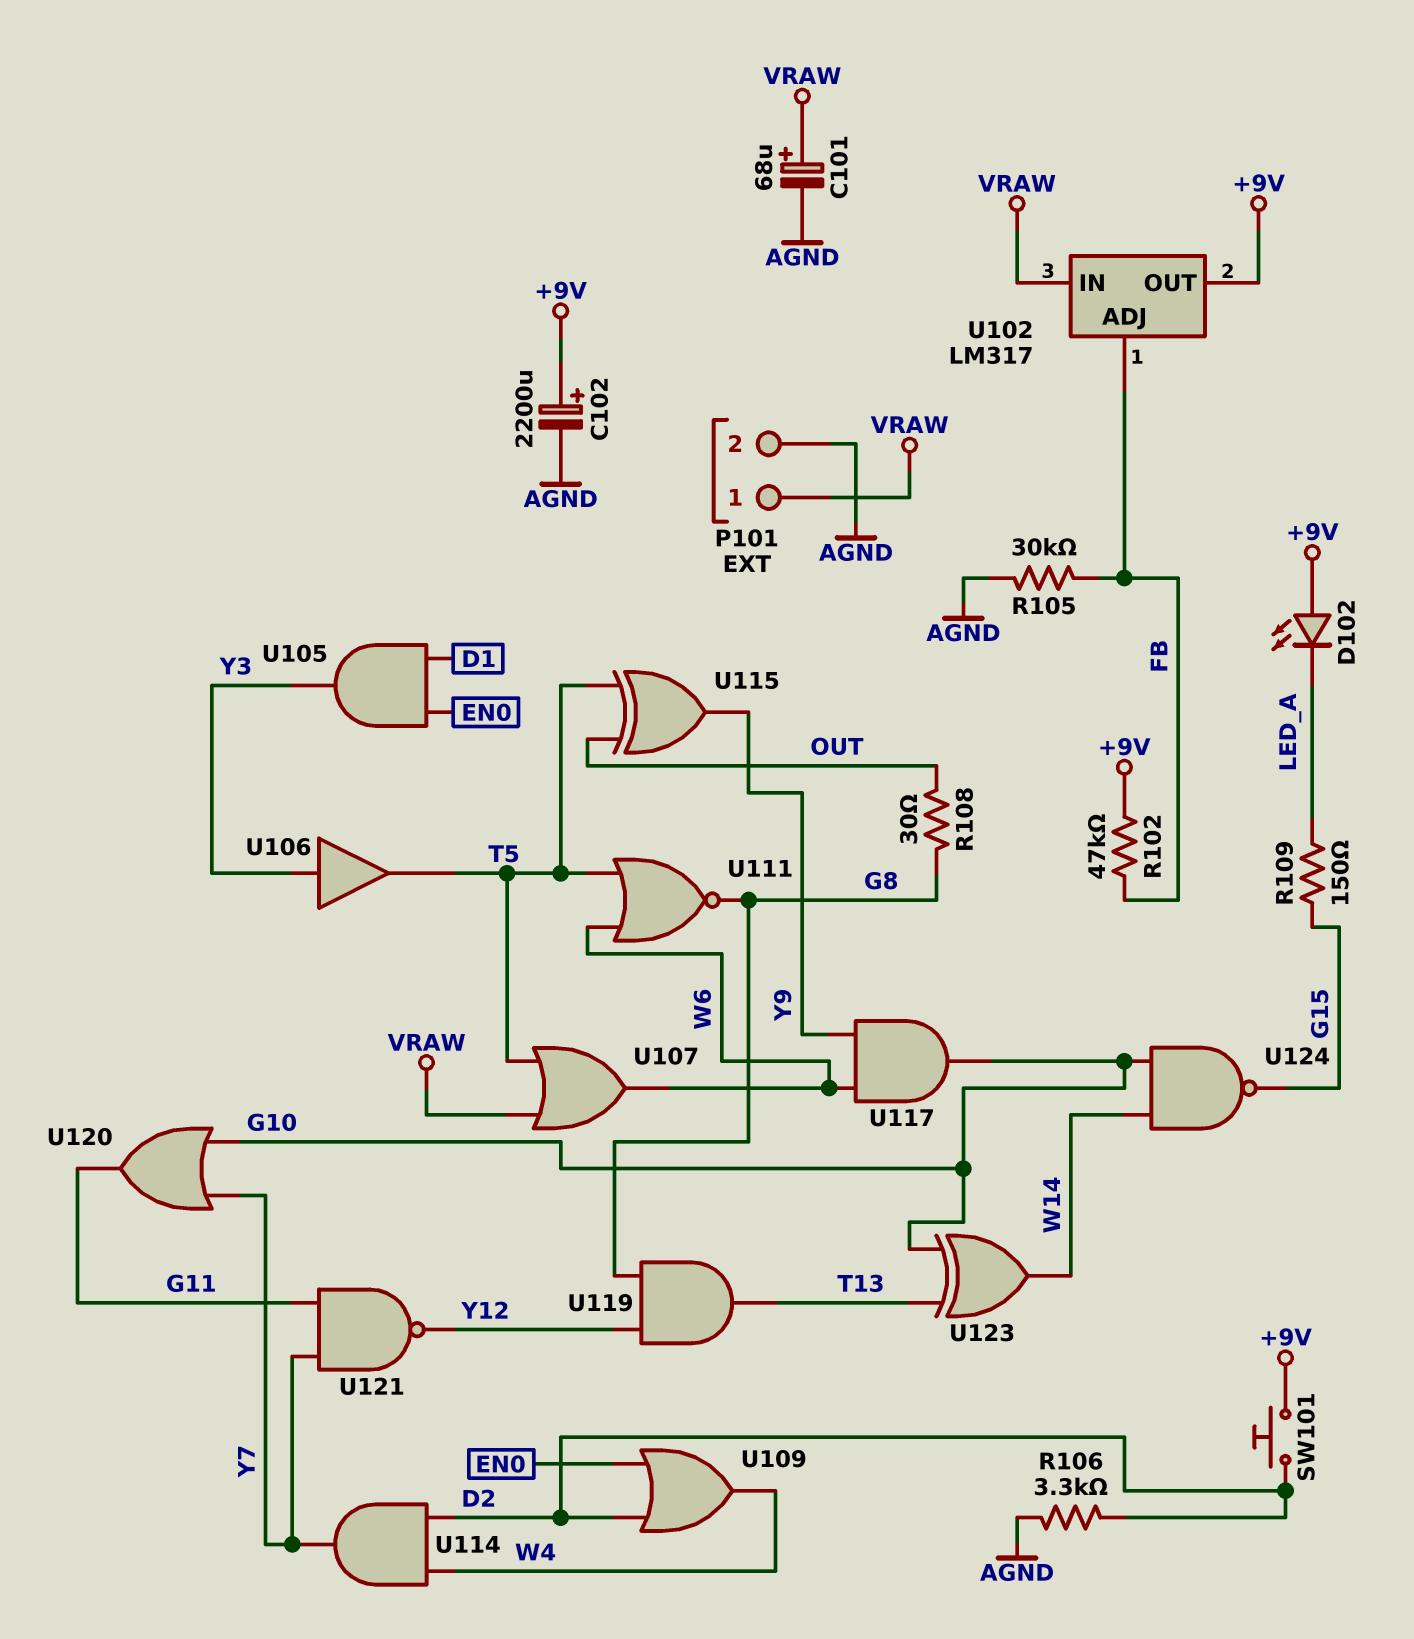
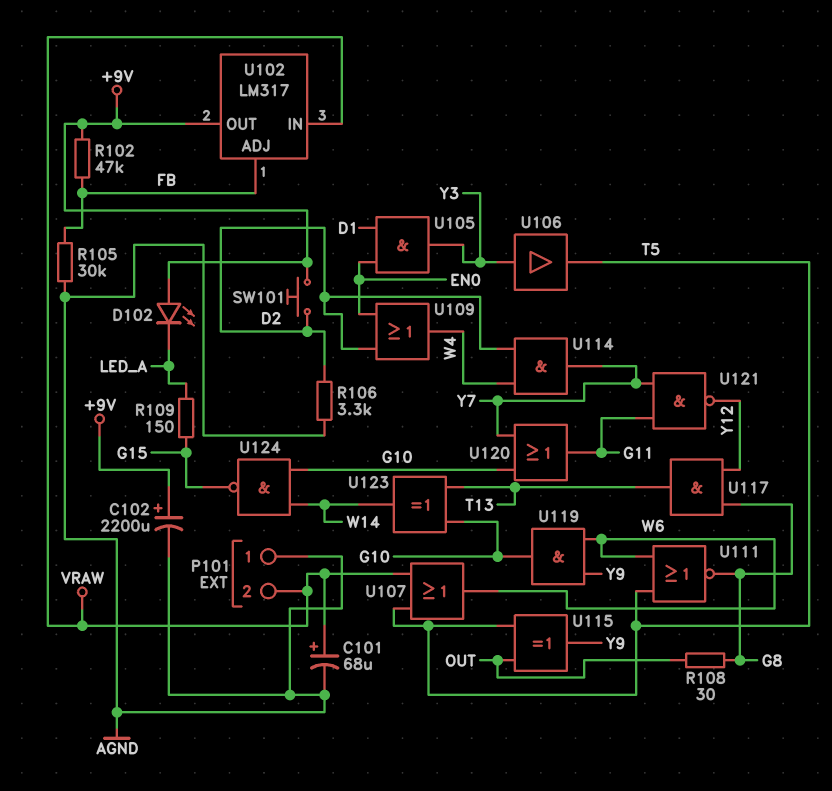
P101 pin 1: VRAW -> AGND
P101 pin 2: AGND -> VRAW
U117: AND (in W6, in Y9, out G10) -> AND (in G8, in Y12, out T13)
U119: AND (in G8, in Y12, out T13) -> AND (in W6, in Y9, out G10)

